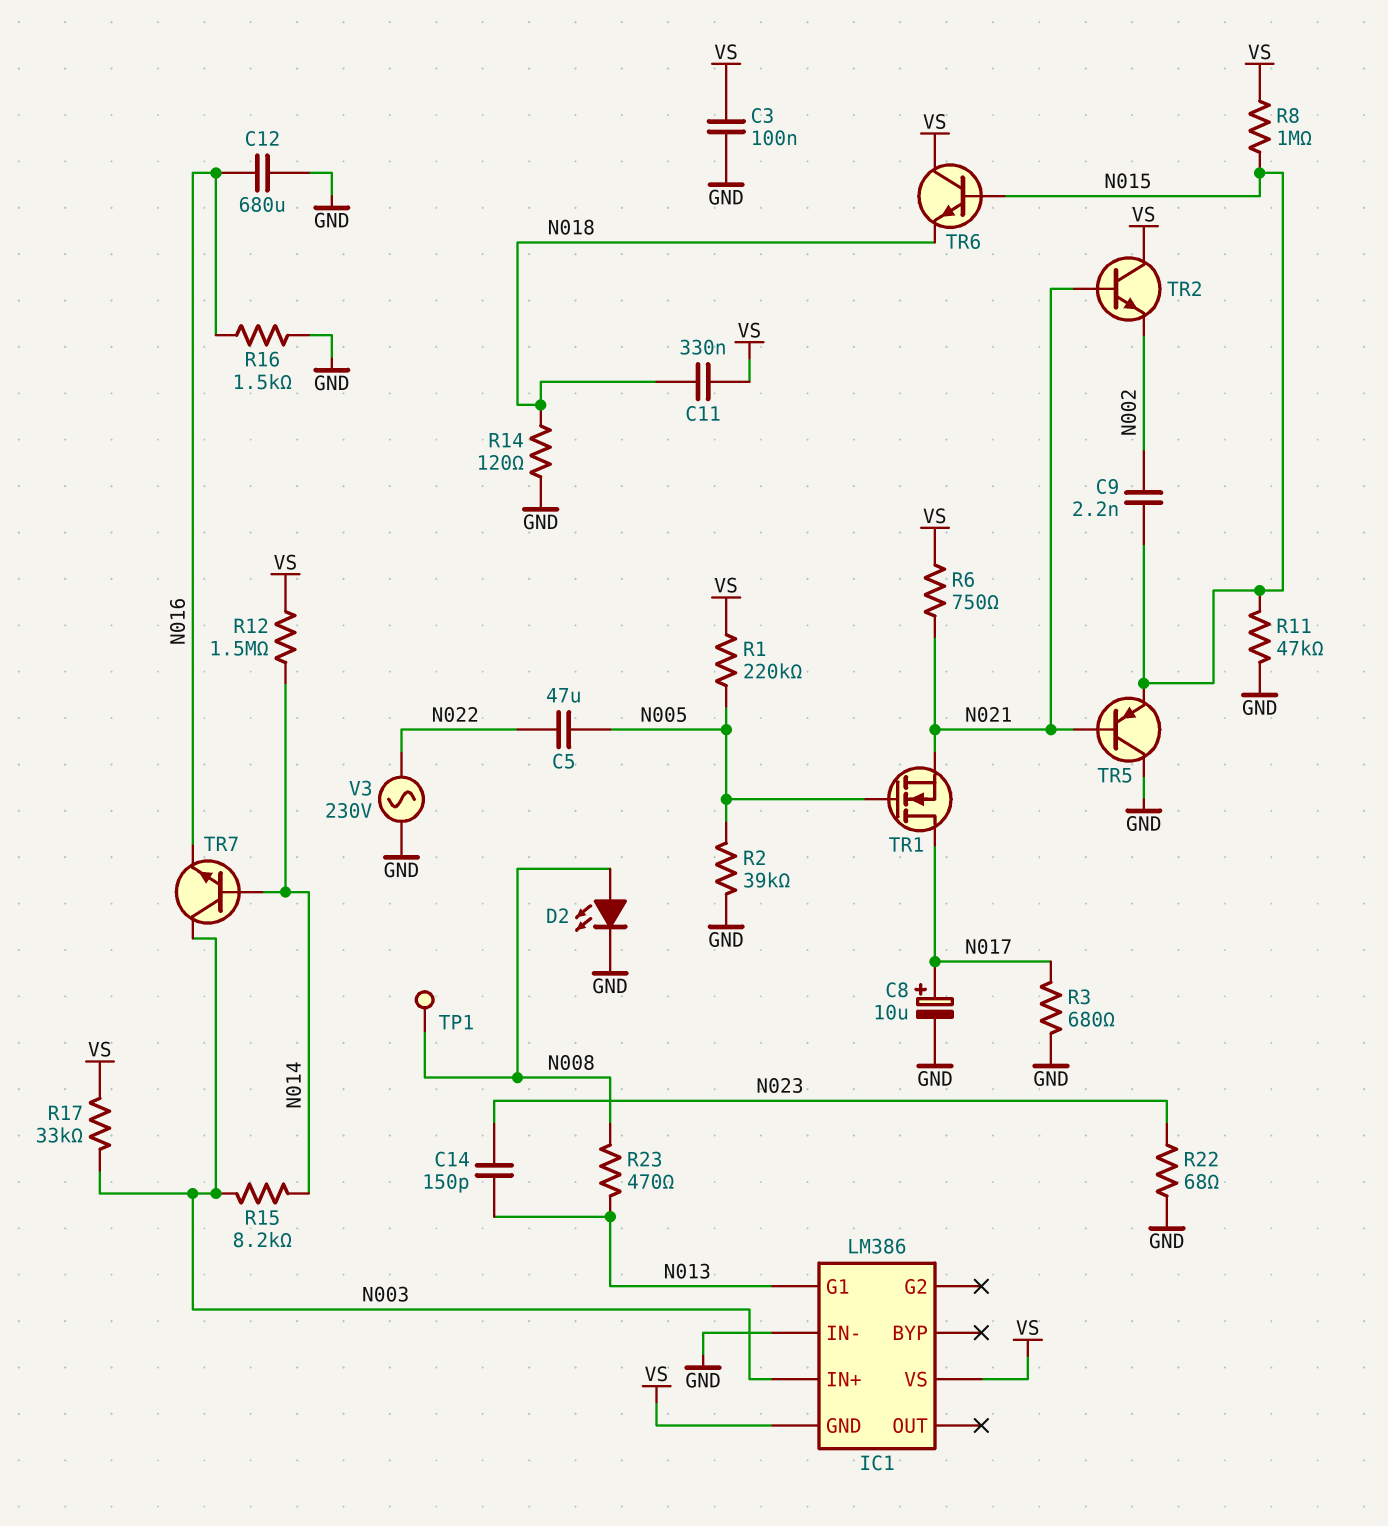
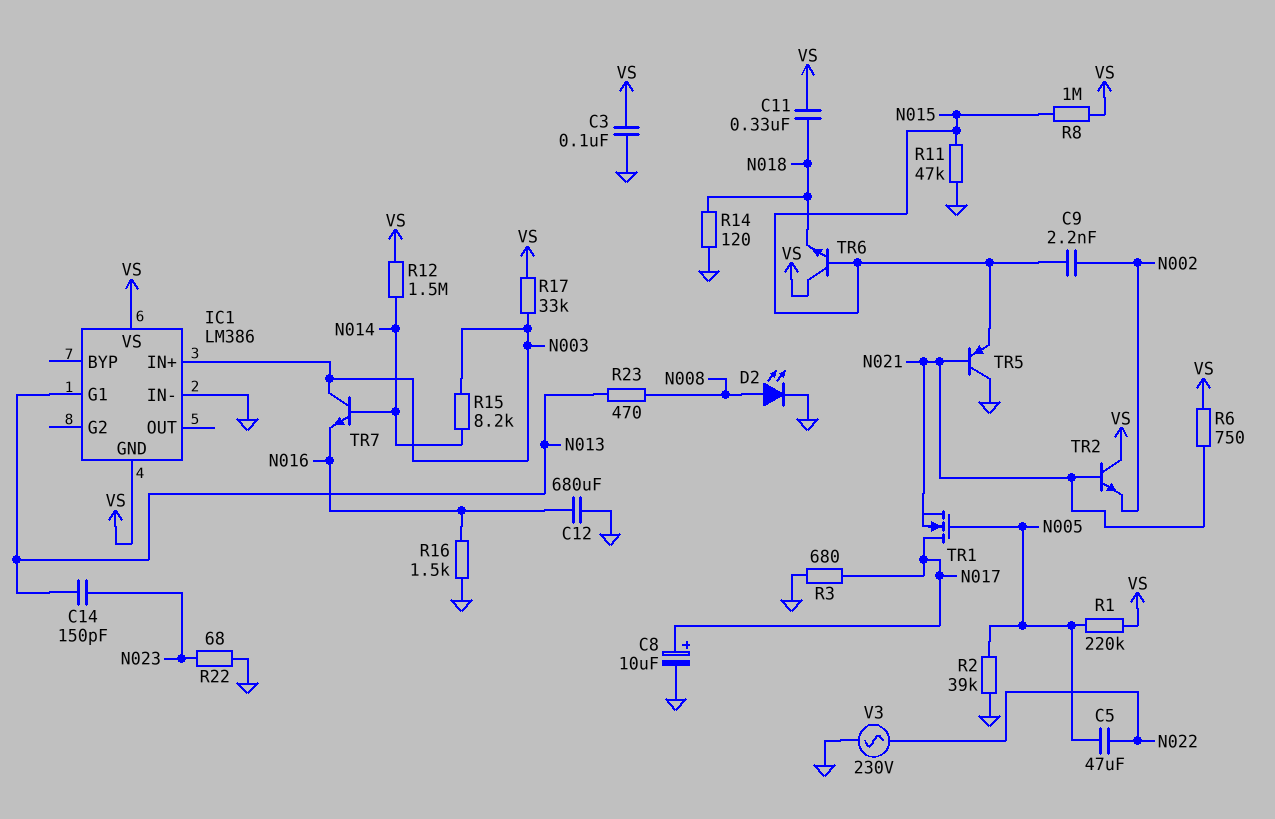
TP1: test point (N008) -> none

